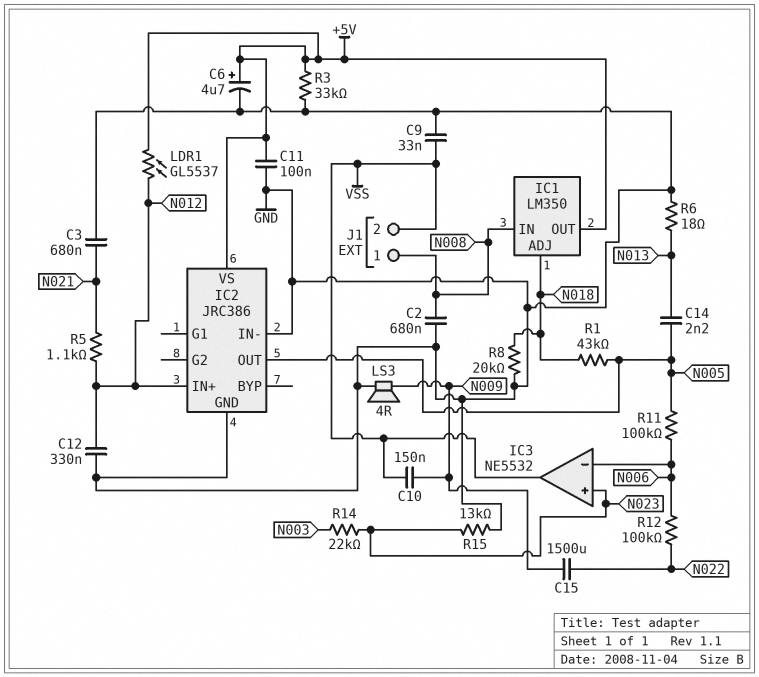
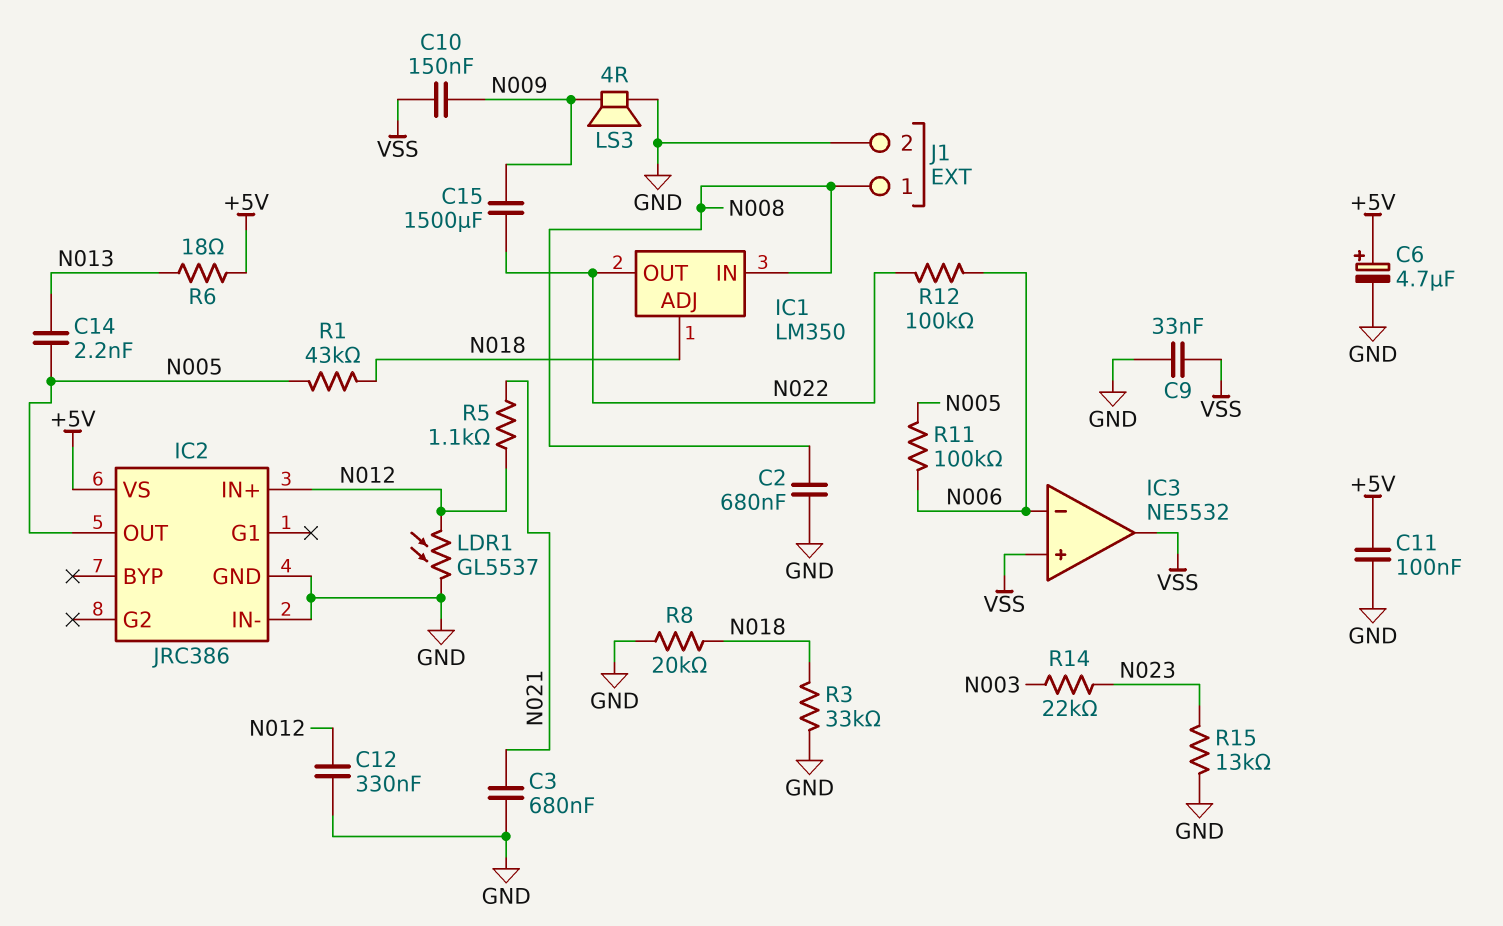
IC1 pin OUT: +5V -> N022
IC3 pin in+: N023 -> VSS
J1 pin 2: VSS -> GND
LDR1: GL5537 (+5V, N012) -> GL5537 (GND, N012)
R3: 33k (+5V, GND) -> 33k (GND, N018)
R6: 18 (GND, N013) -> 18 (+5V, N013)

